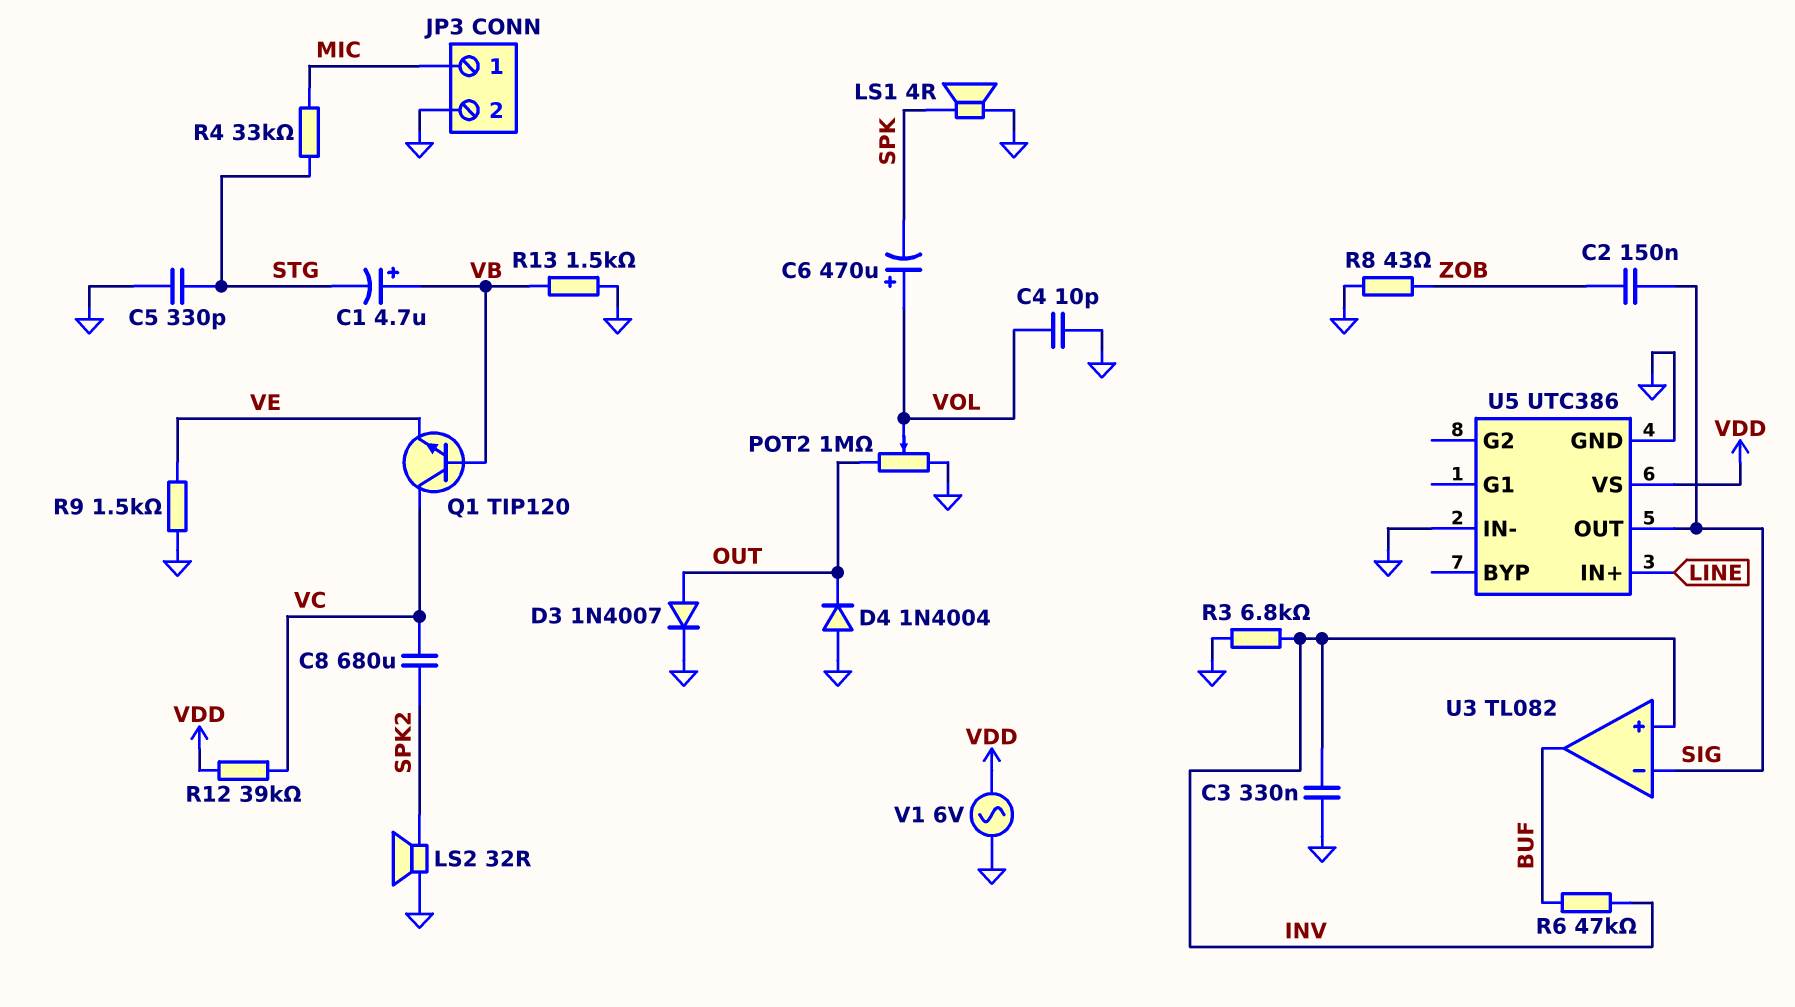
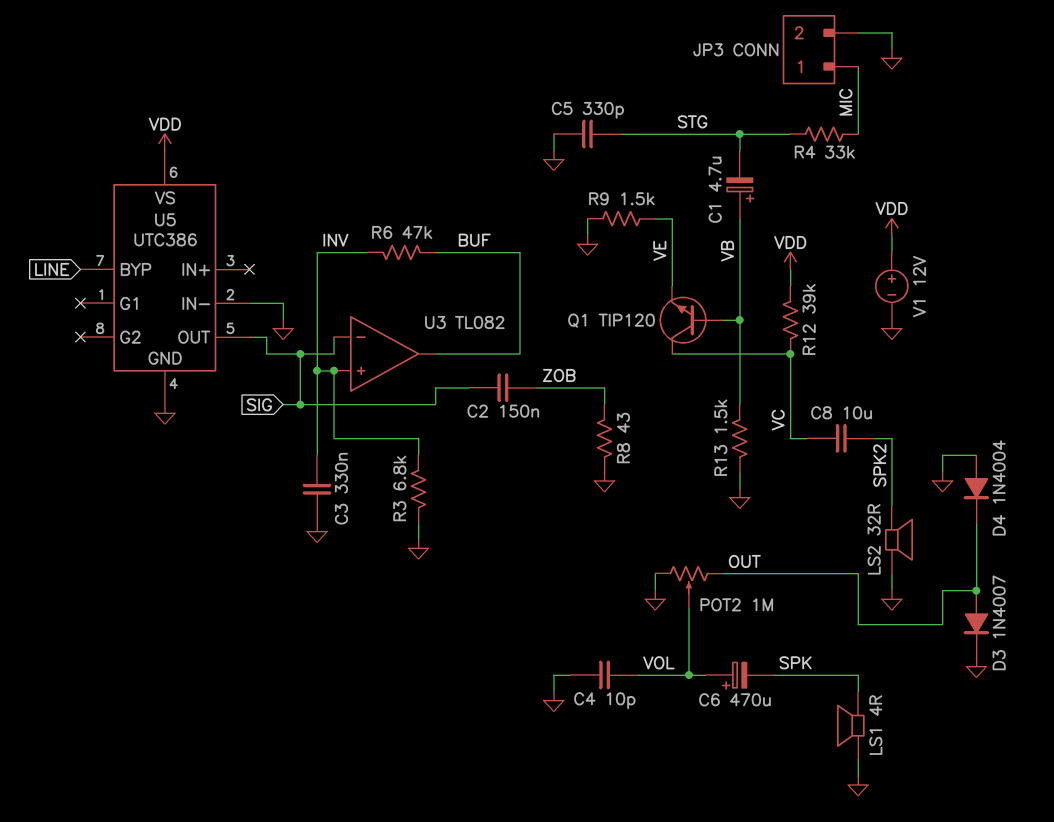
C8: 680uF (SPK2, VC) -> 10uF (SPK2, VC)
U5 pin BYP: none -> LINE
U5 pin IN+: LINE -> none
V1: AC 6V (GND, VDD) -> 12V (plus VDD, minus GND)

